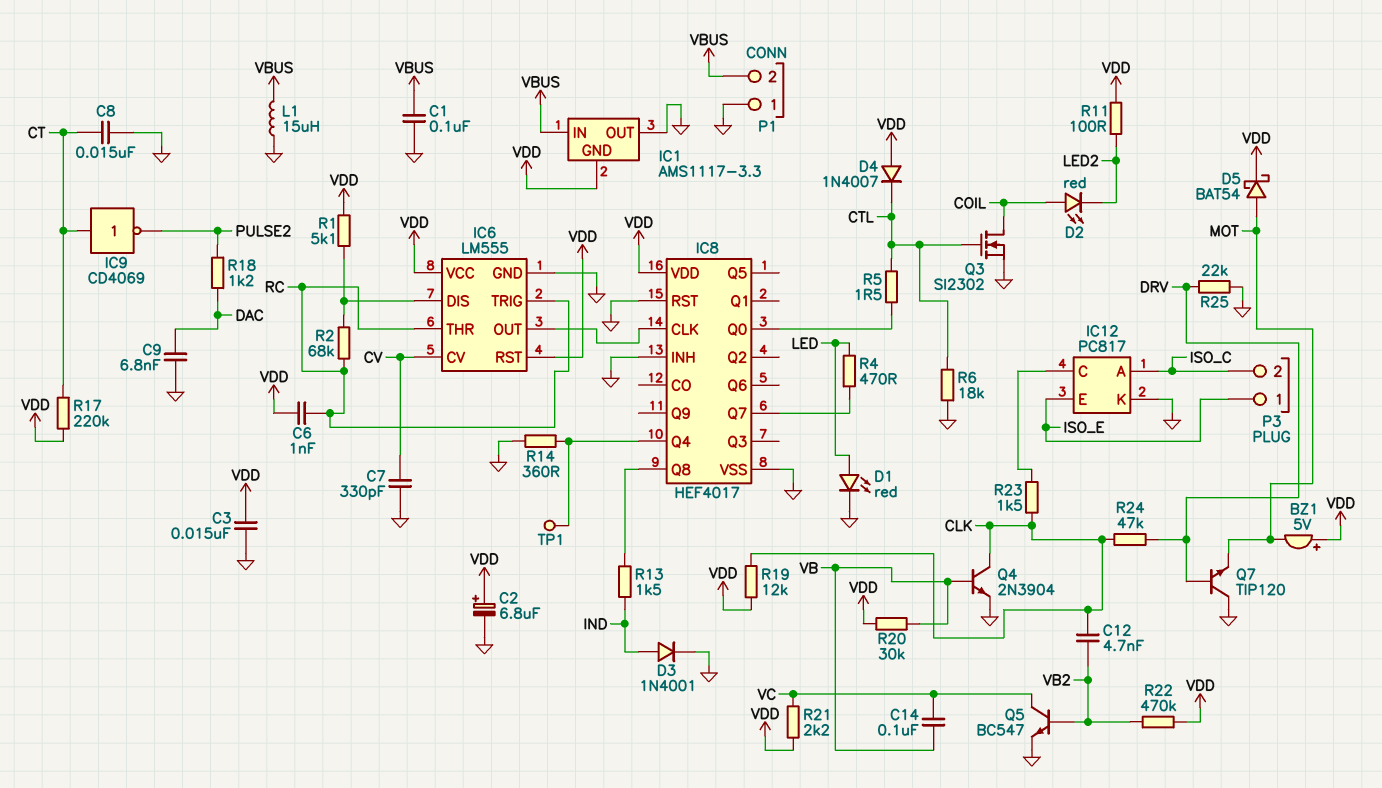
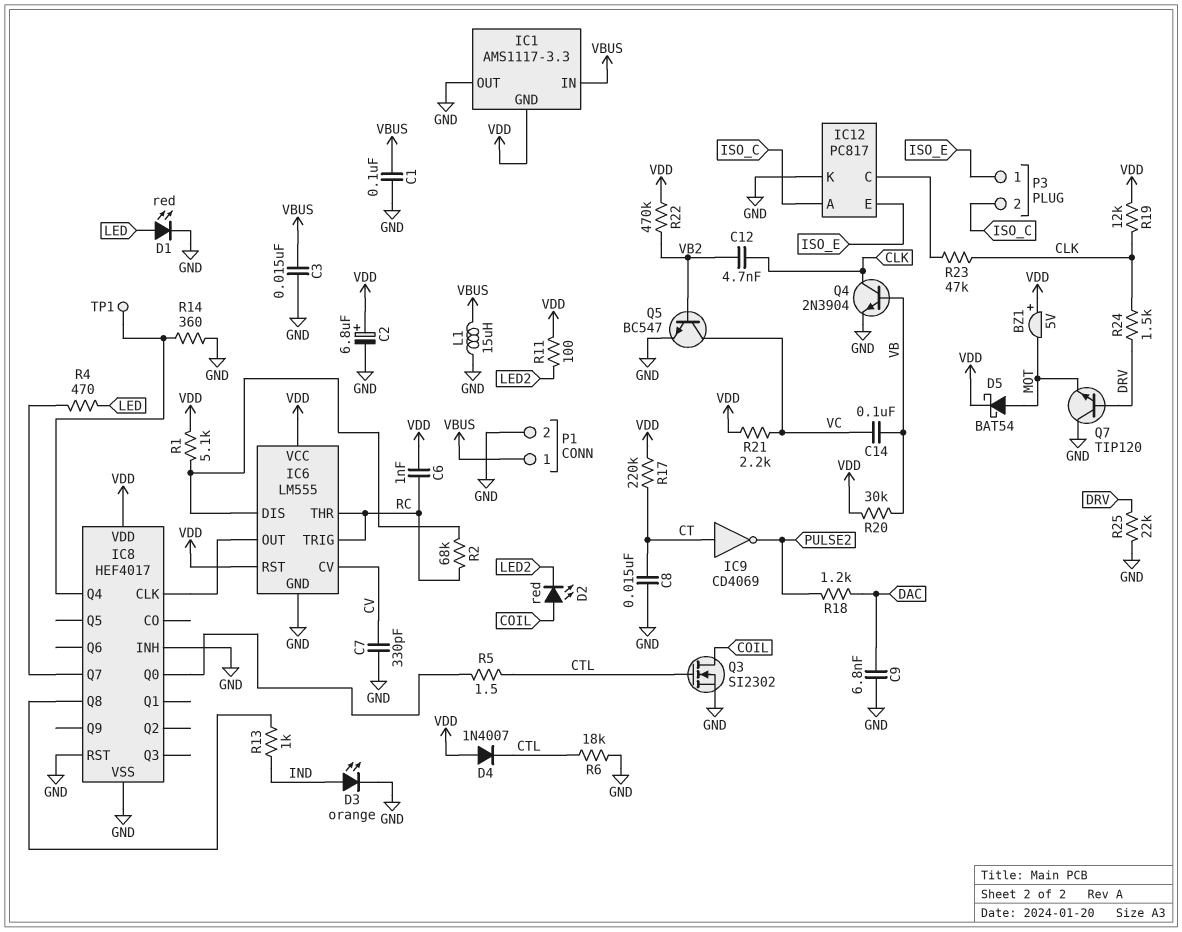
C3: 15nF (GND, VDD) -> 15nF (GND, VBUS)
D3: diode 1N4001 (A IND, K GND) -> LED orange (A IND, K GND)
P1 pin 1: GND -> VBUS
P1 pin 2: VBUS -> GND
R13: 1.5k (IC8/Q8, IND) -> 1k (IC8/Q8, IND)
R23: 1.5k (CLK, IC12/C) -> 47k (CLK, IC12/C)
R24: 47k (CLK, DRV) -> 1.5k (CLK, DRV)

